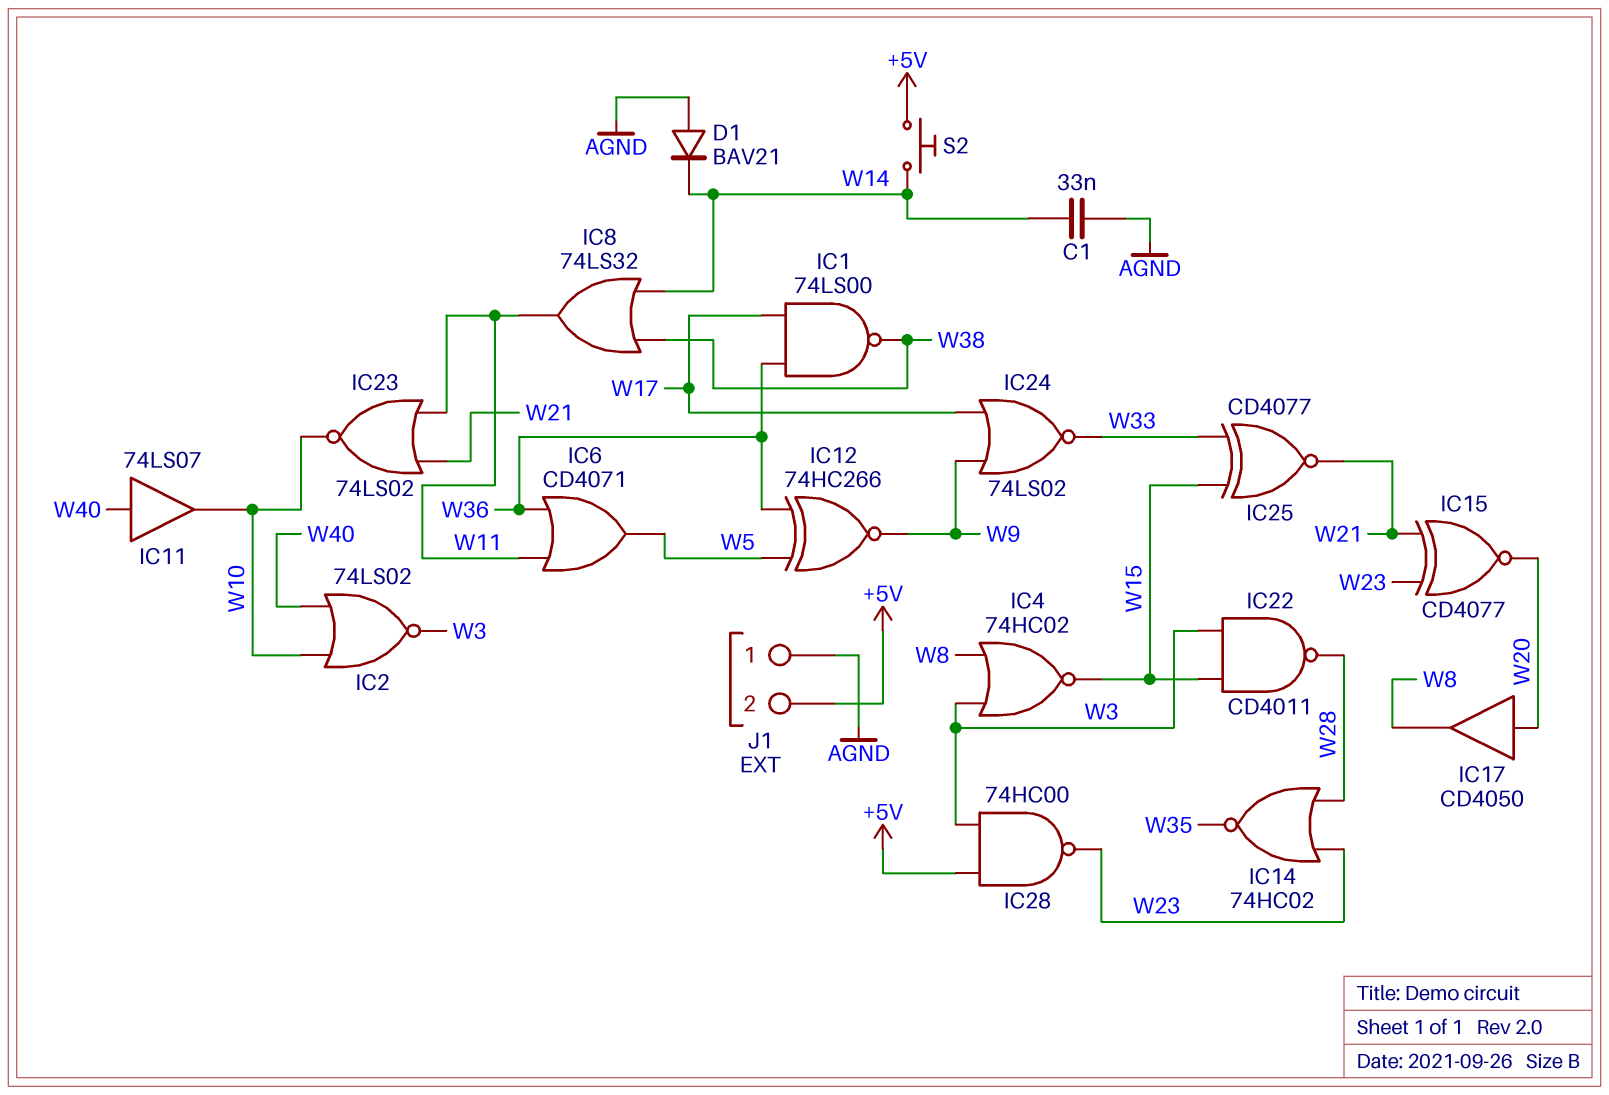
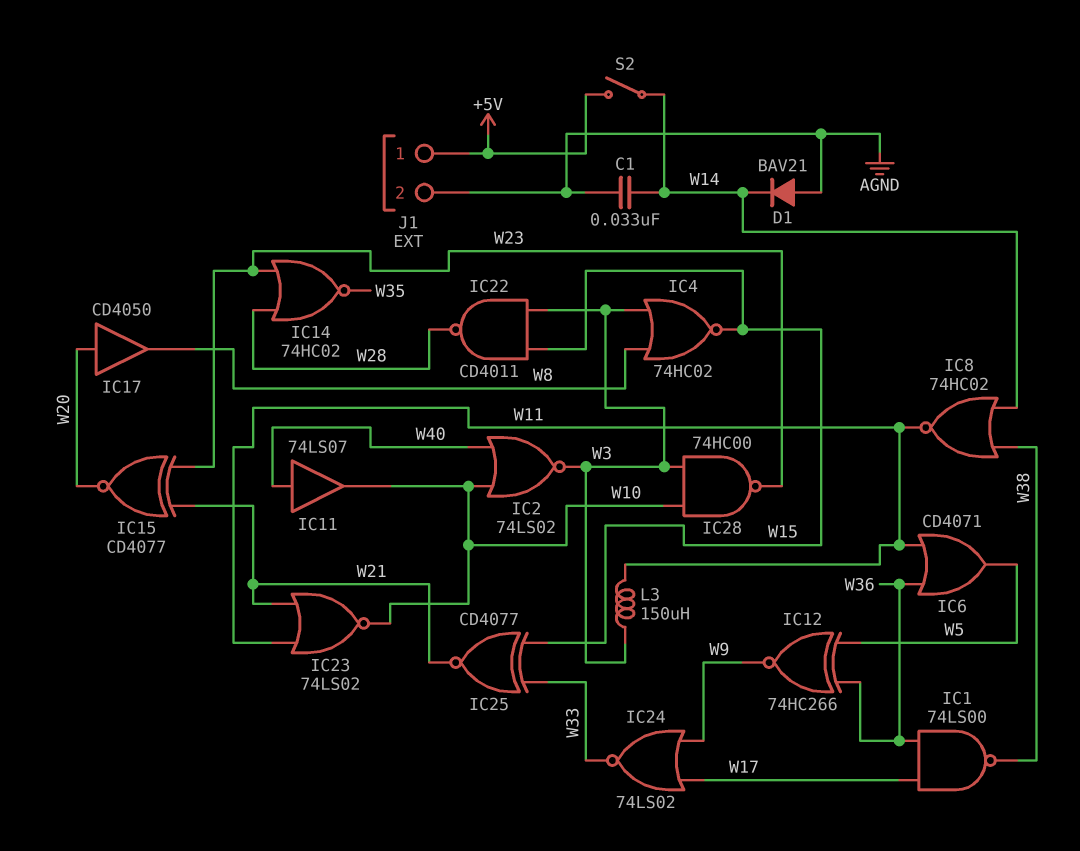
IC8: OR 74LS32 (in W14, in W38, out W11) -> NOR 74HC02 (in W14, in W38, out W11)
IC28: NAND 74HC00 (in +5V, in W3, out W23) -> NAND 74HC00 (in W3, in W10, out W23)
J1 pin 1: AGND -> +5V
J1 pin 2: +5V -> AGND
L3: none -> 150uH (W3, W11)
S2: button (+5V, W14) -> switch (+5V, W14)

